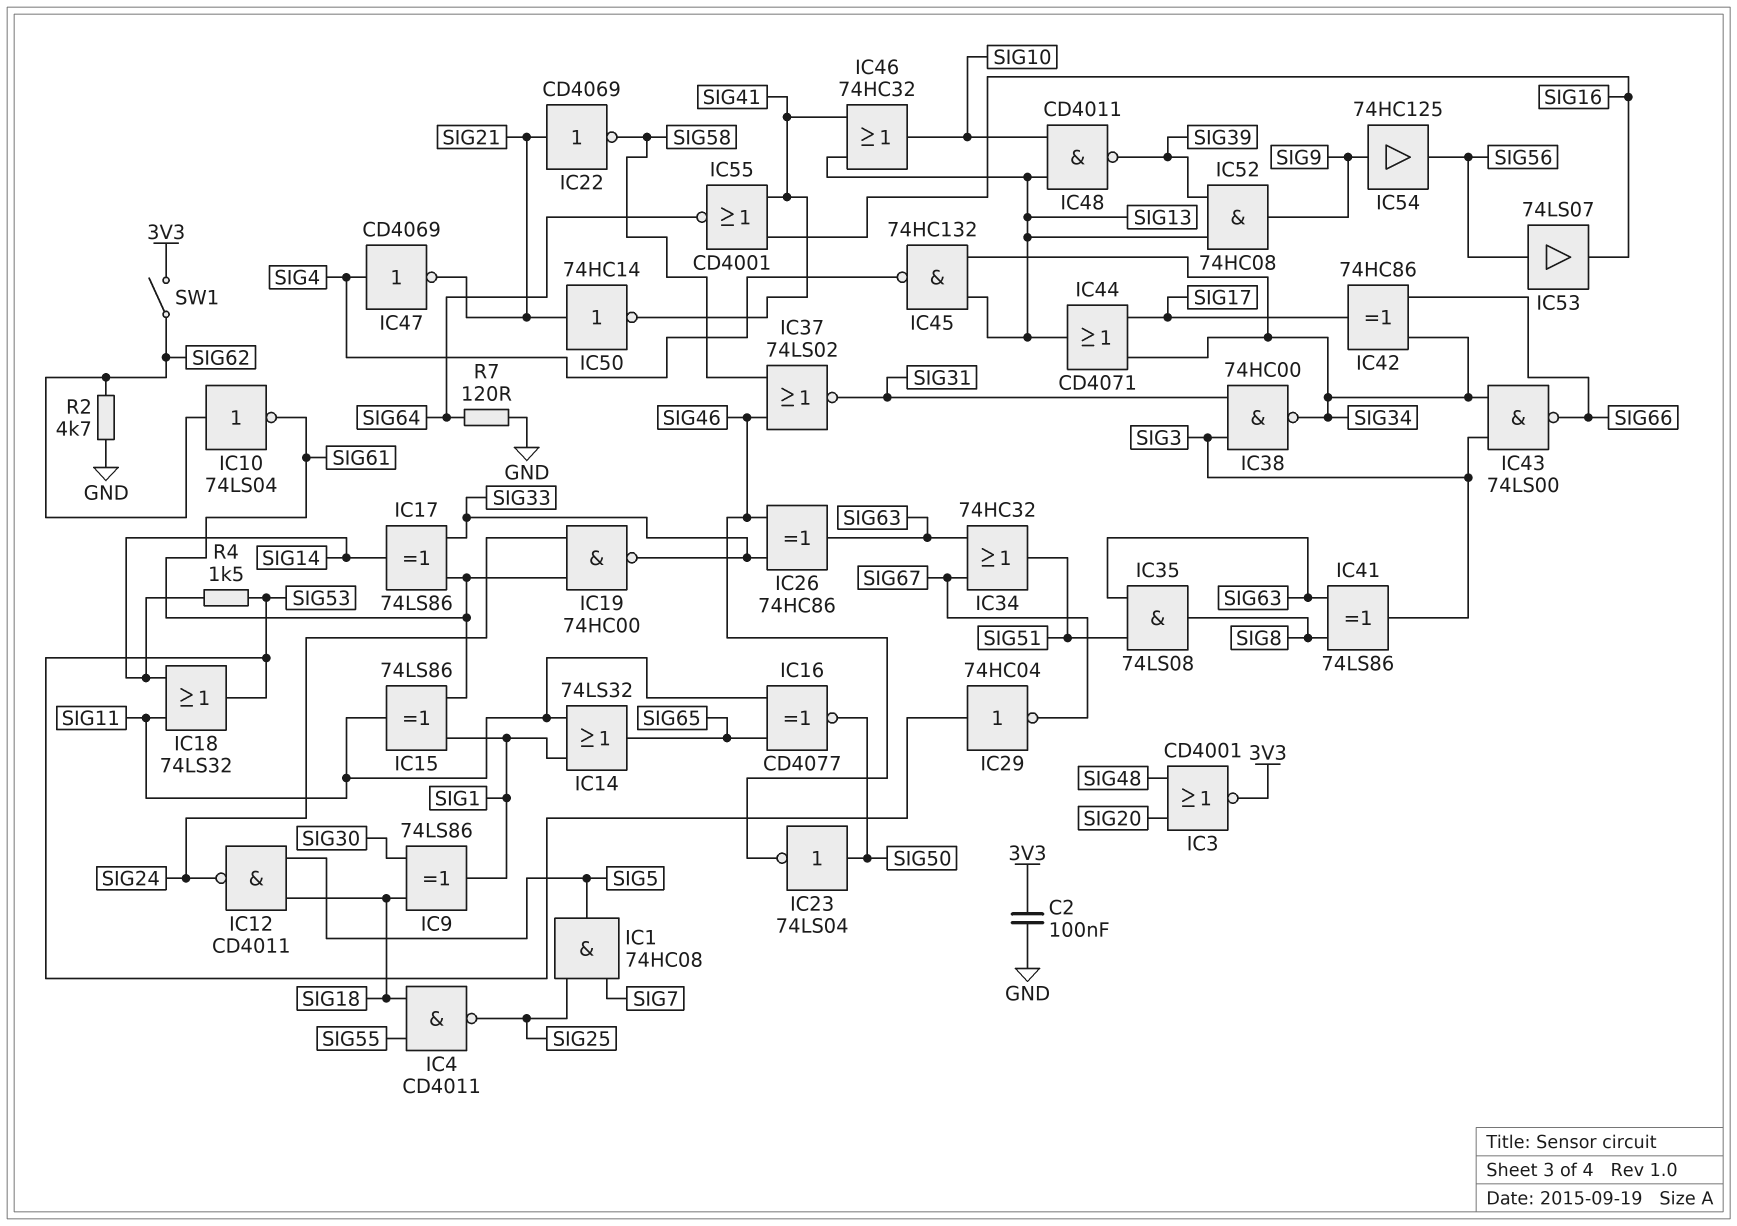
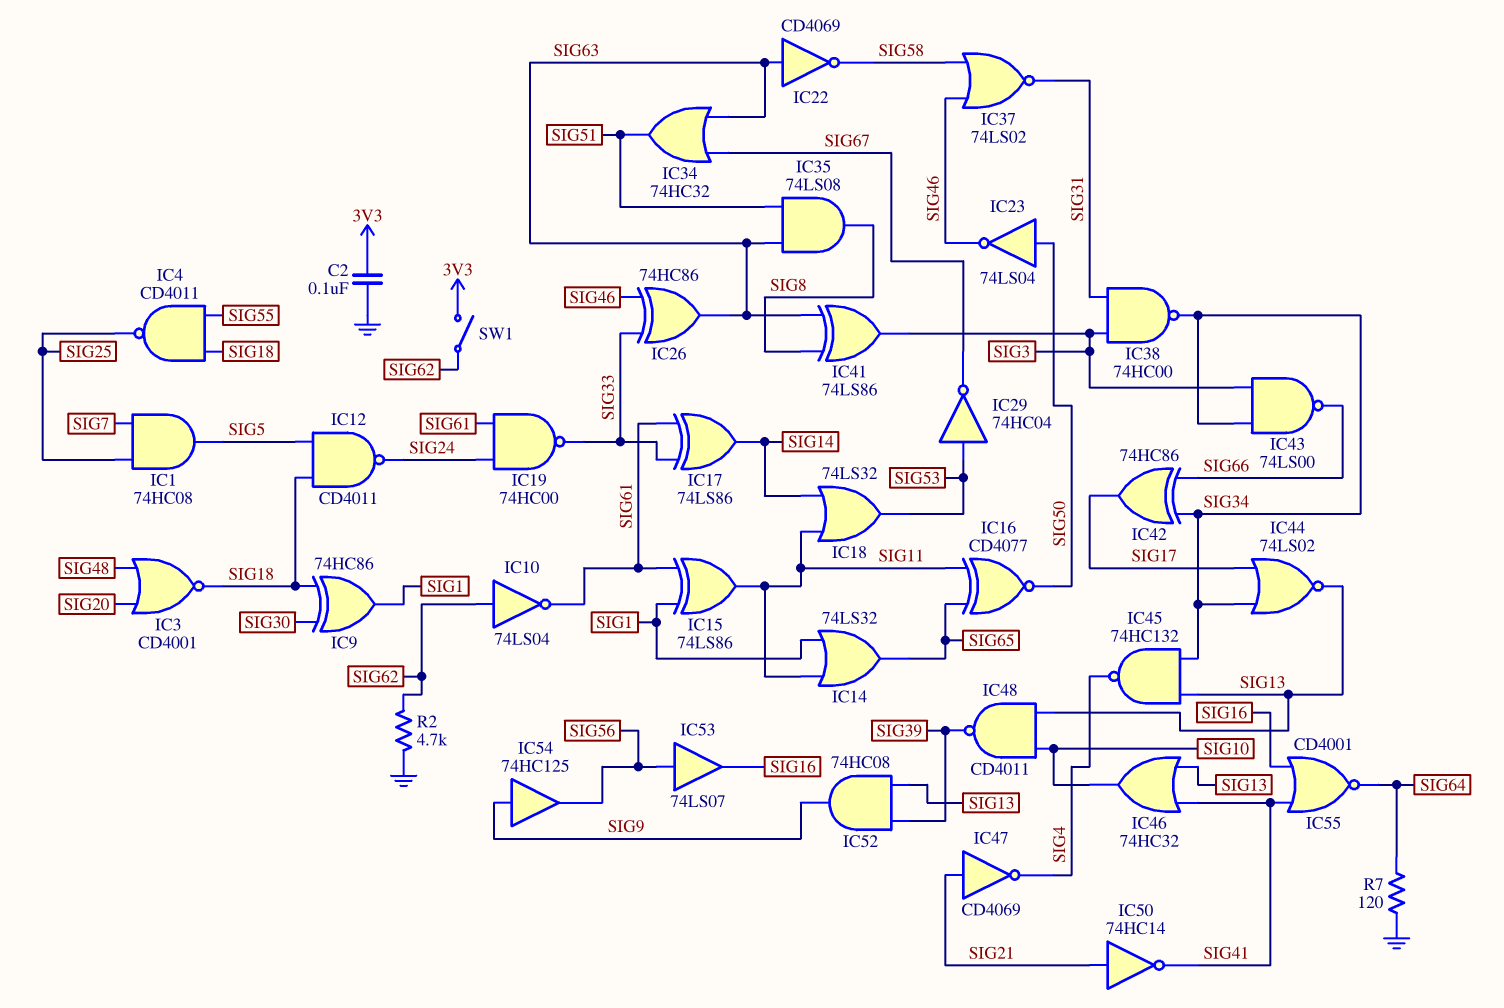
IC3: NOR CD4001 (in SIG20, in SIG48, out 3V3) -> NOR CD4001 (in SIG20, in SIG48, out SIG18)
IC9: XOR 74LS86 (in SIG18, in SIG30, out SIG1) -> XOR 74HC86 (in SIG18, in SIG30, out SIG1)
IC22: NOT CD4069 (in SIG21, out SIG58) -> NOT CD4069 (in SIG63, out SIG58)
IC44: OR CD4071 (in SIG17, in SIG34, out SIG13) -> NOR 74LS02 (in SIG17, in SIG34, out SIG13)
IC47: NOT CD4069 (in SIG4, out SIG21) -> NOT CD4069 (in SIG21, out SIG4)
R4: 1.5k (SIG14, SIG53) -> none

